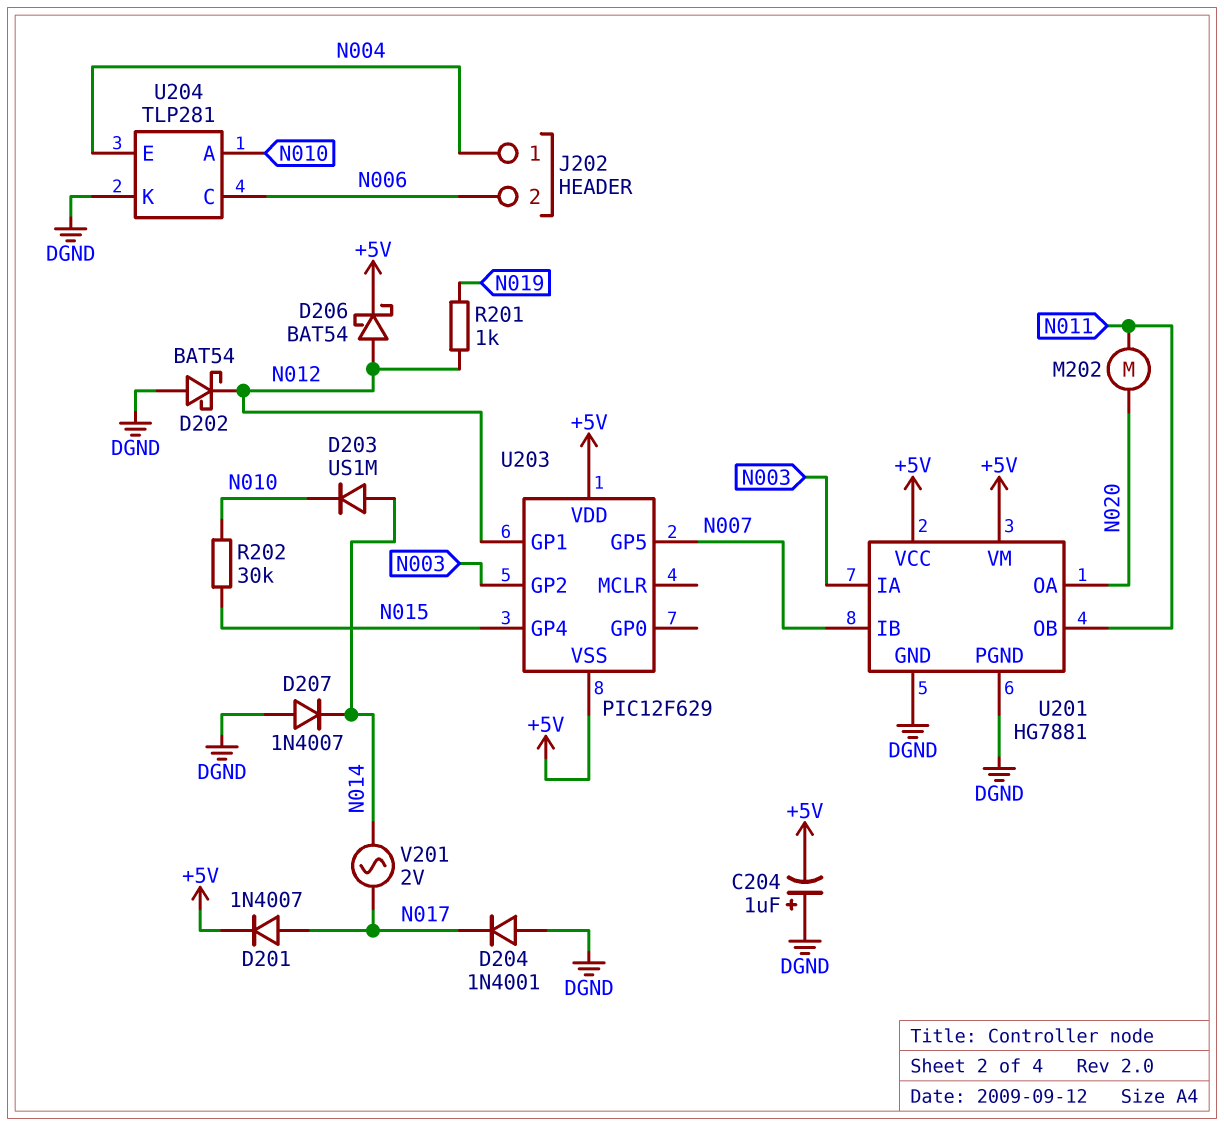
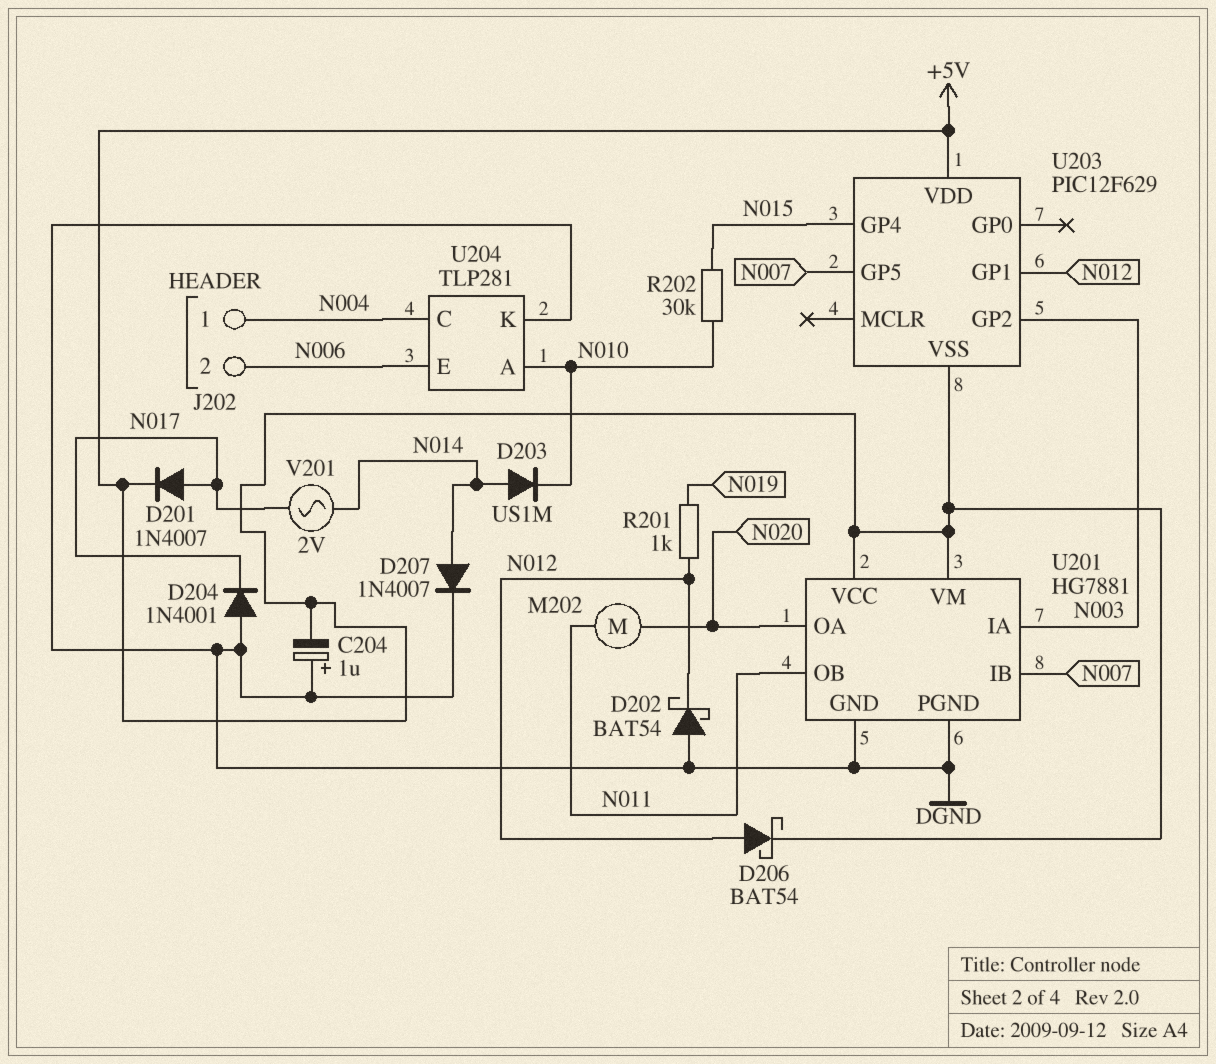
D207: diode 1N4007 (A DGND, K N014) -> diode 1N4007 (A N014, K DGND)
U204 pin C: N006 -> N004
U204 pin E: N004 -> N006

